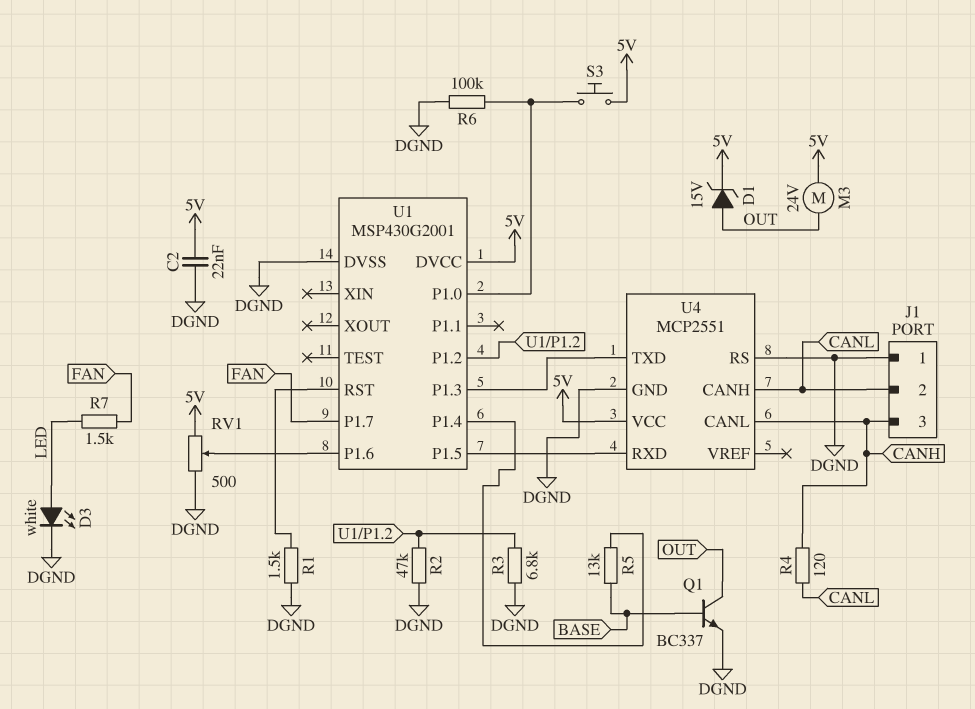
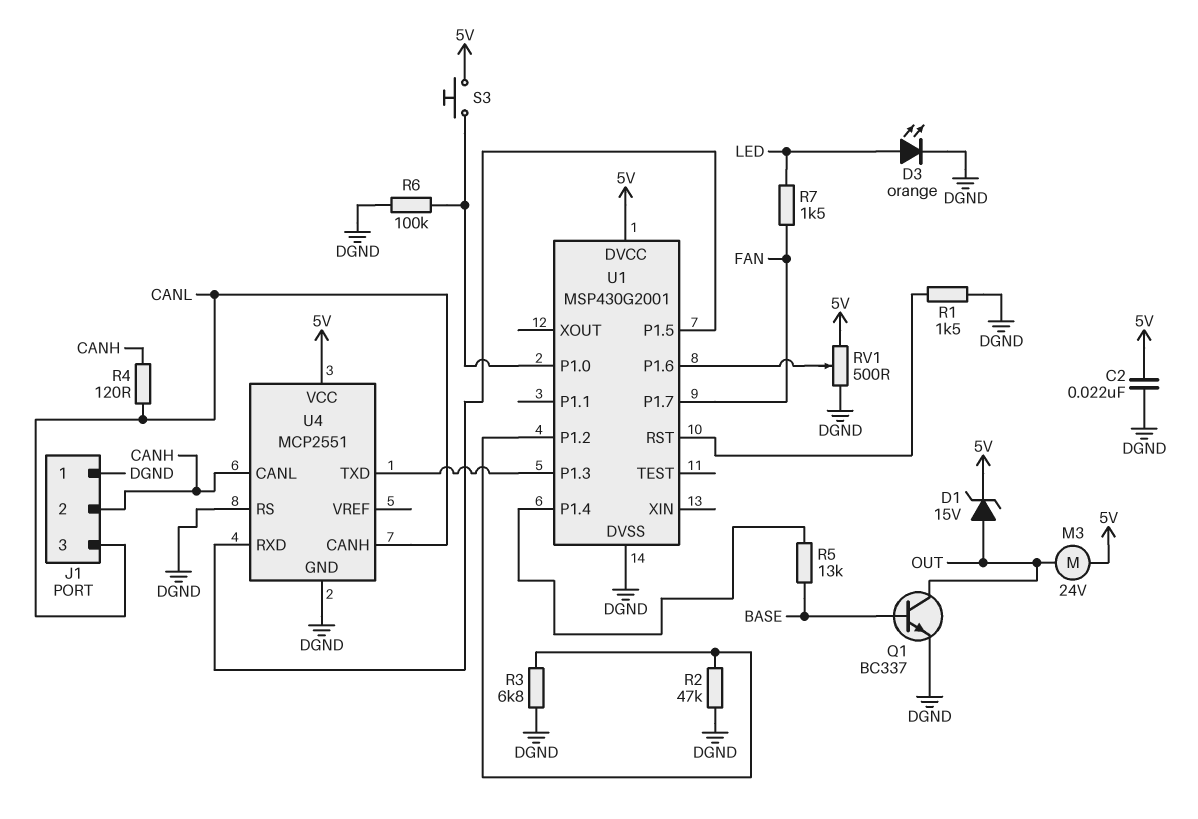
D3: LED white (A LED, K DGND) -> LED orange (A LED, K DGND)
J1 pin 2: CANL -> CANH
J1 pin 3: CANH -> CANL

